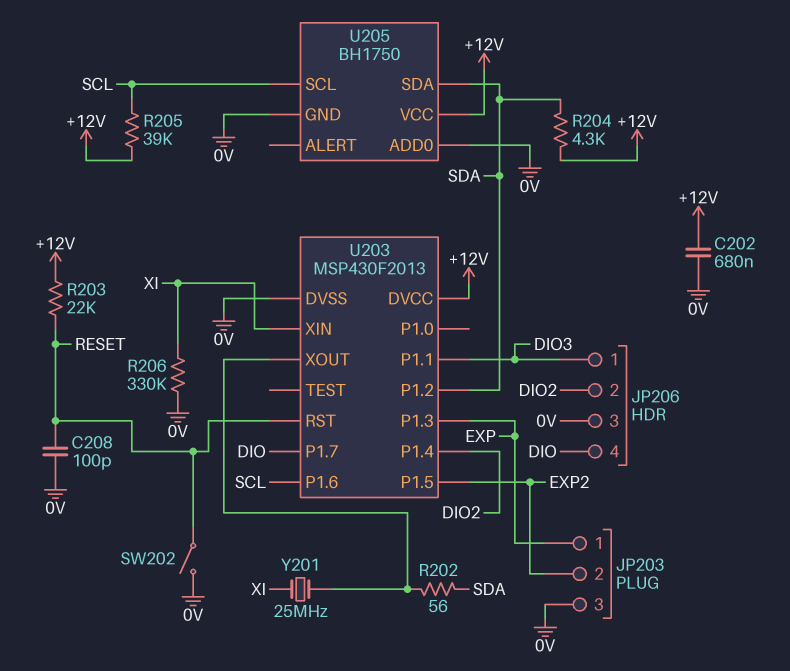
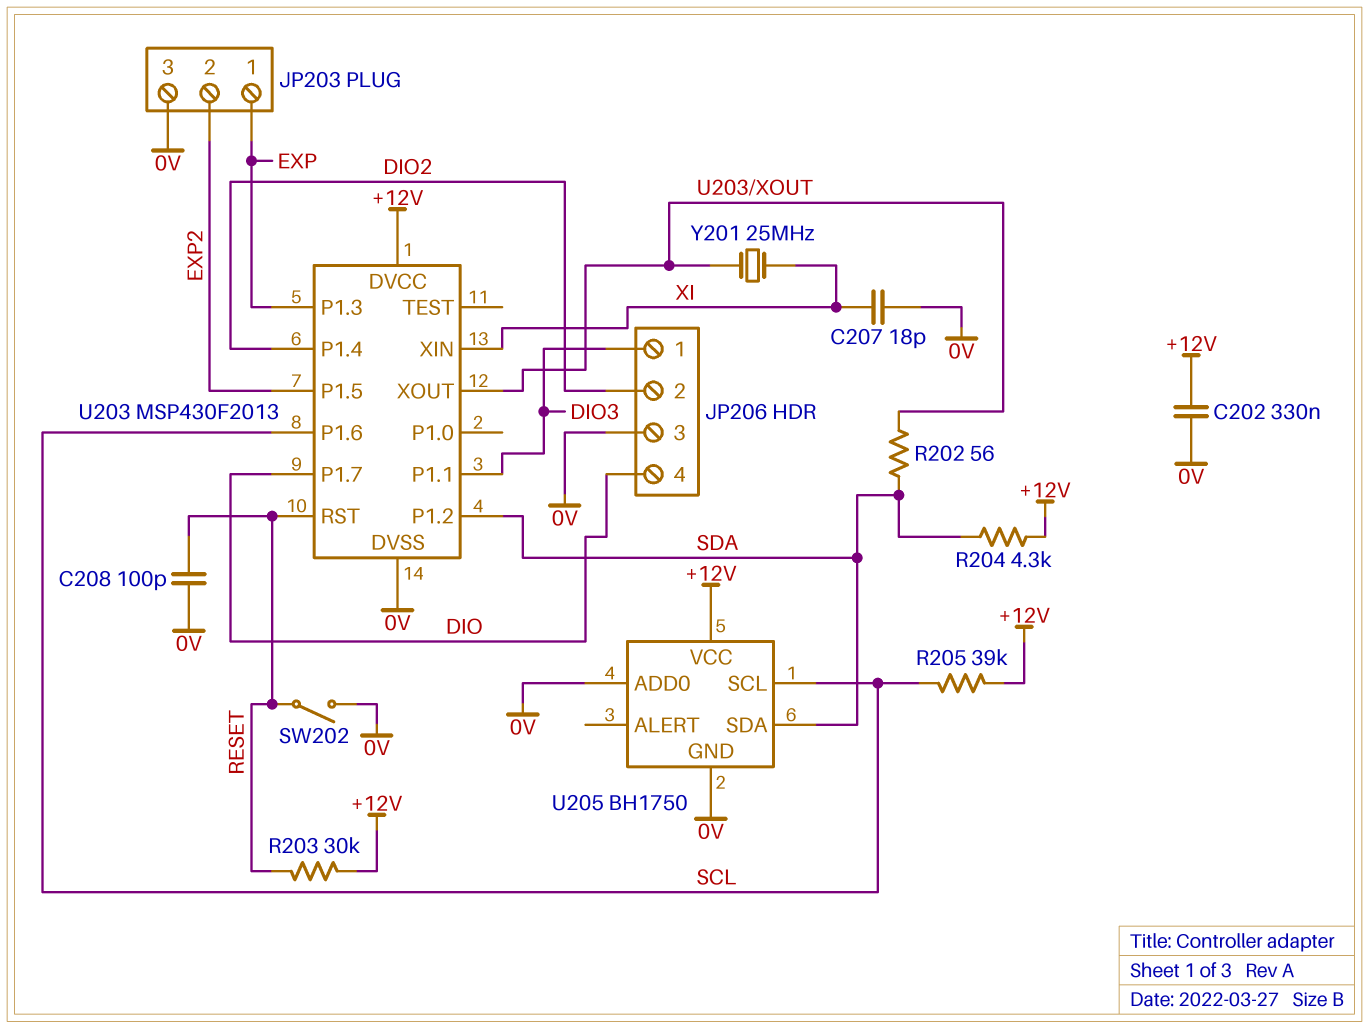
C202: 680nF (+12V, 0V) -> 330nF (+12V, 0V)
C207: none -> 18pF (0V, XI)
R203: 22k (+12V, RESET) -> 30k (+12V, RESET)
R206: 330k (0V, XI) -> none

